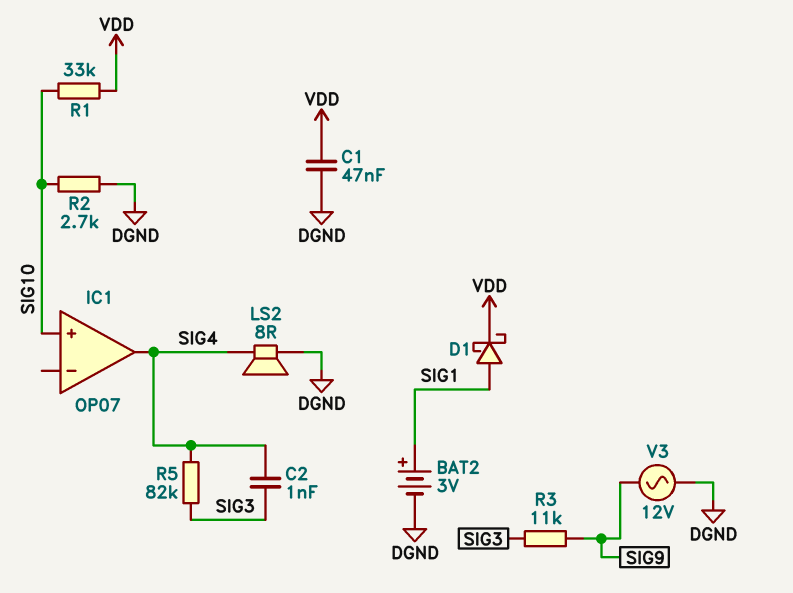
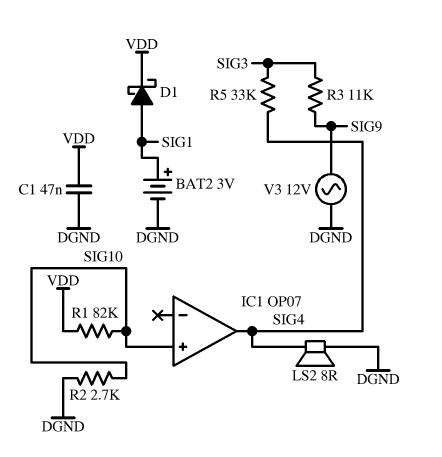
C2: 1nF (SIG3, SIG4) -> none
R1: 33k (SIG10, VDD) -> 82k (SIG10, VDD)
R5: 82k (SIG3, SIG4) -> 33k (SIG3, SIG4)

